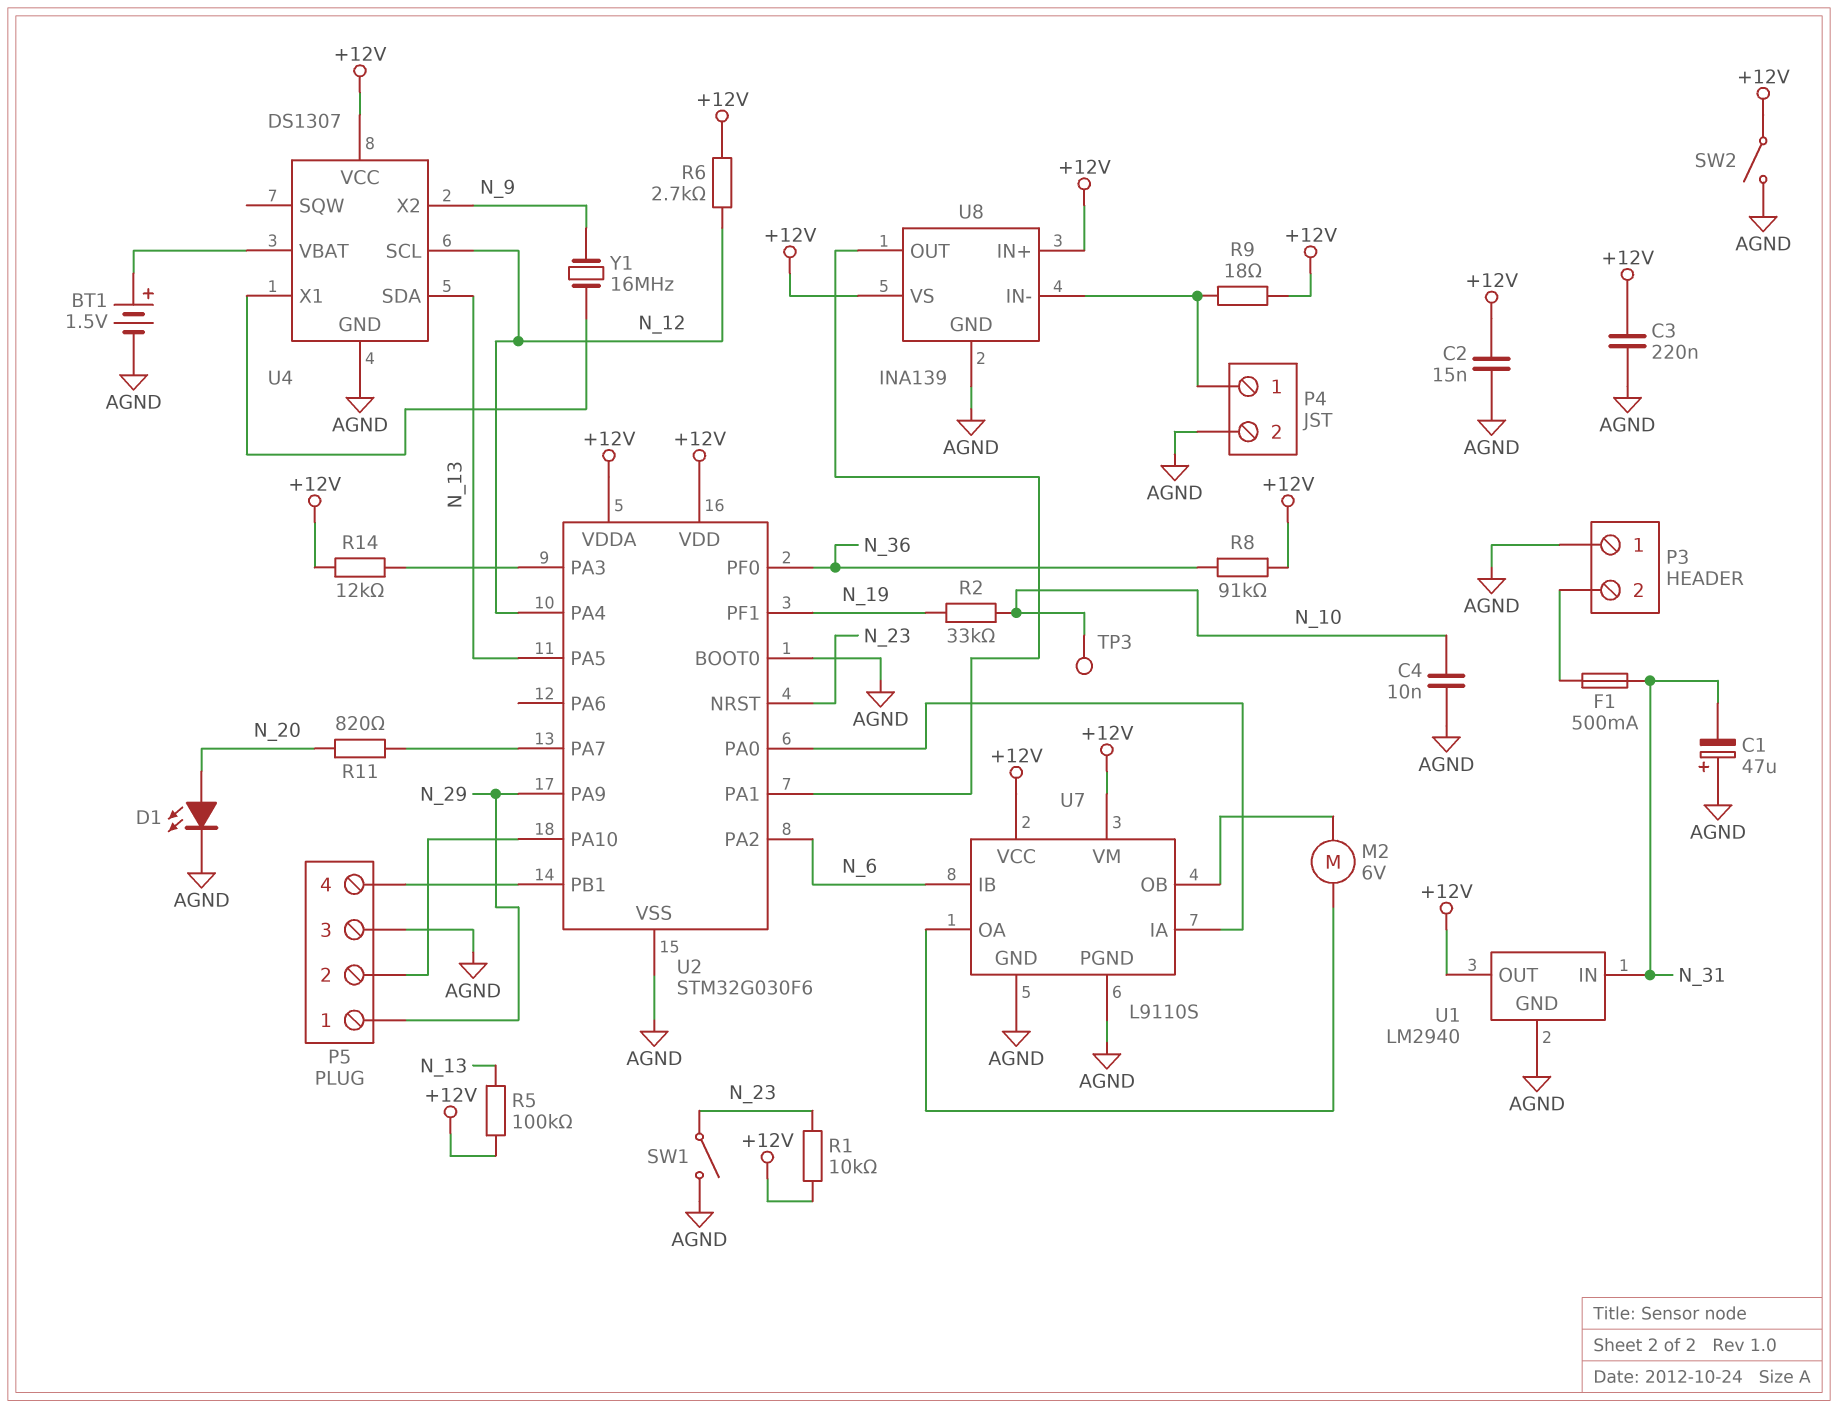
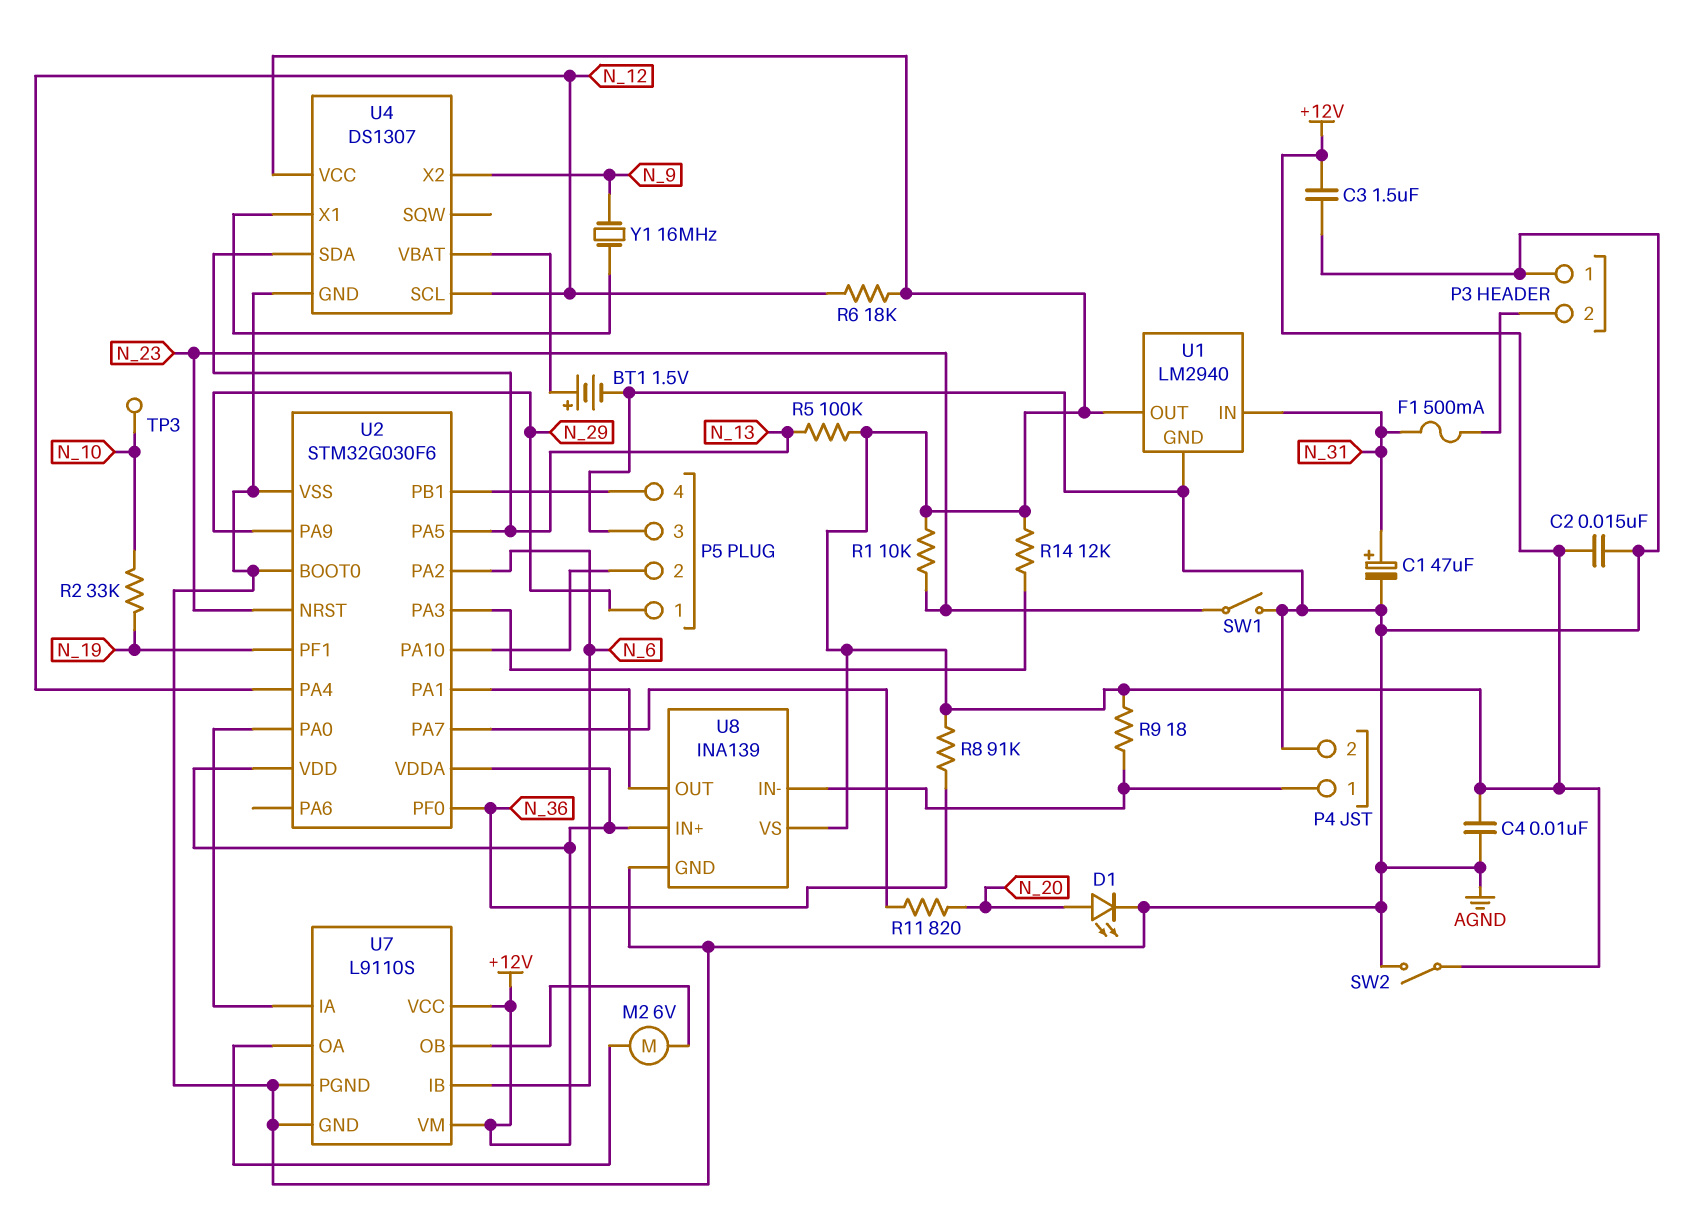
C1: 47uF (plus AGND, minus N_31) -> 47uF (plus N_31, minus AGND)
C3: 220nF (+12V, AGND) -> 1.5uF (+12V, AGND)
C4: 10nF (AGND, N_10) -> 10nF (+12V, AGND)
R6: 2.7k (+12V, N_12) -> 18k (+12V, N_12)

